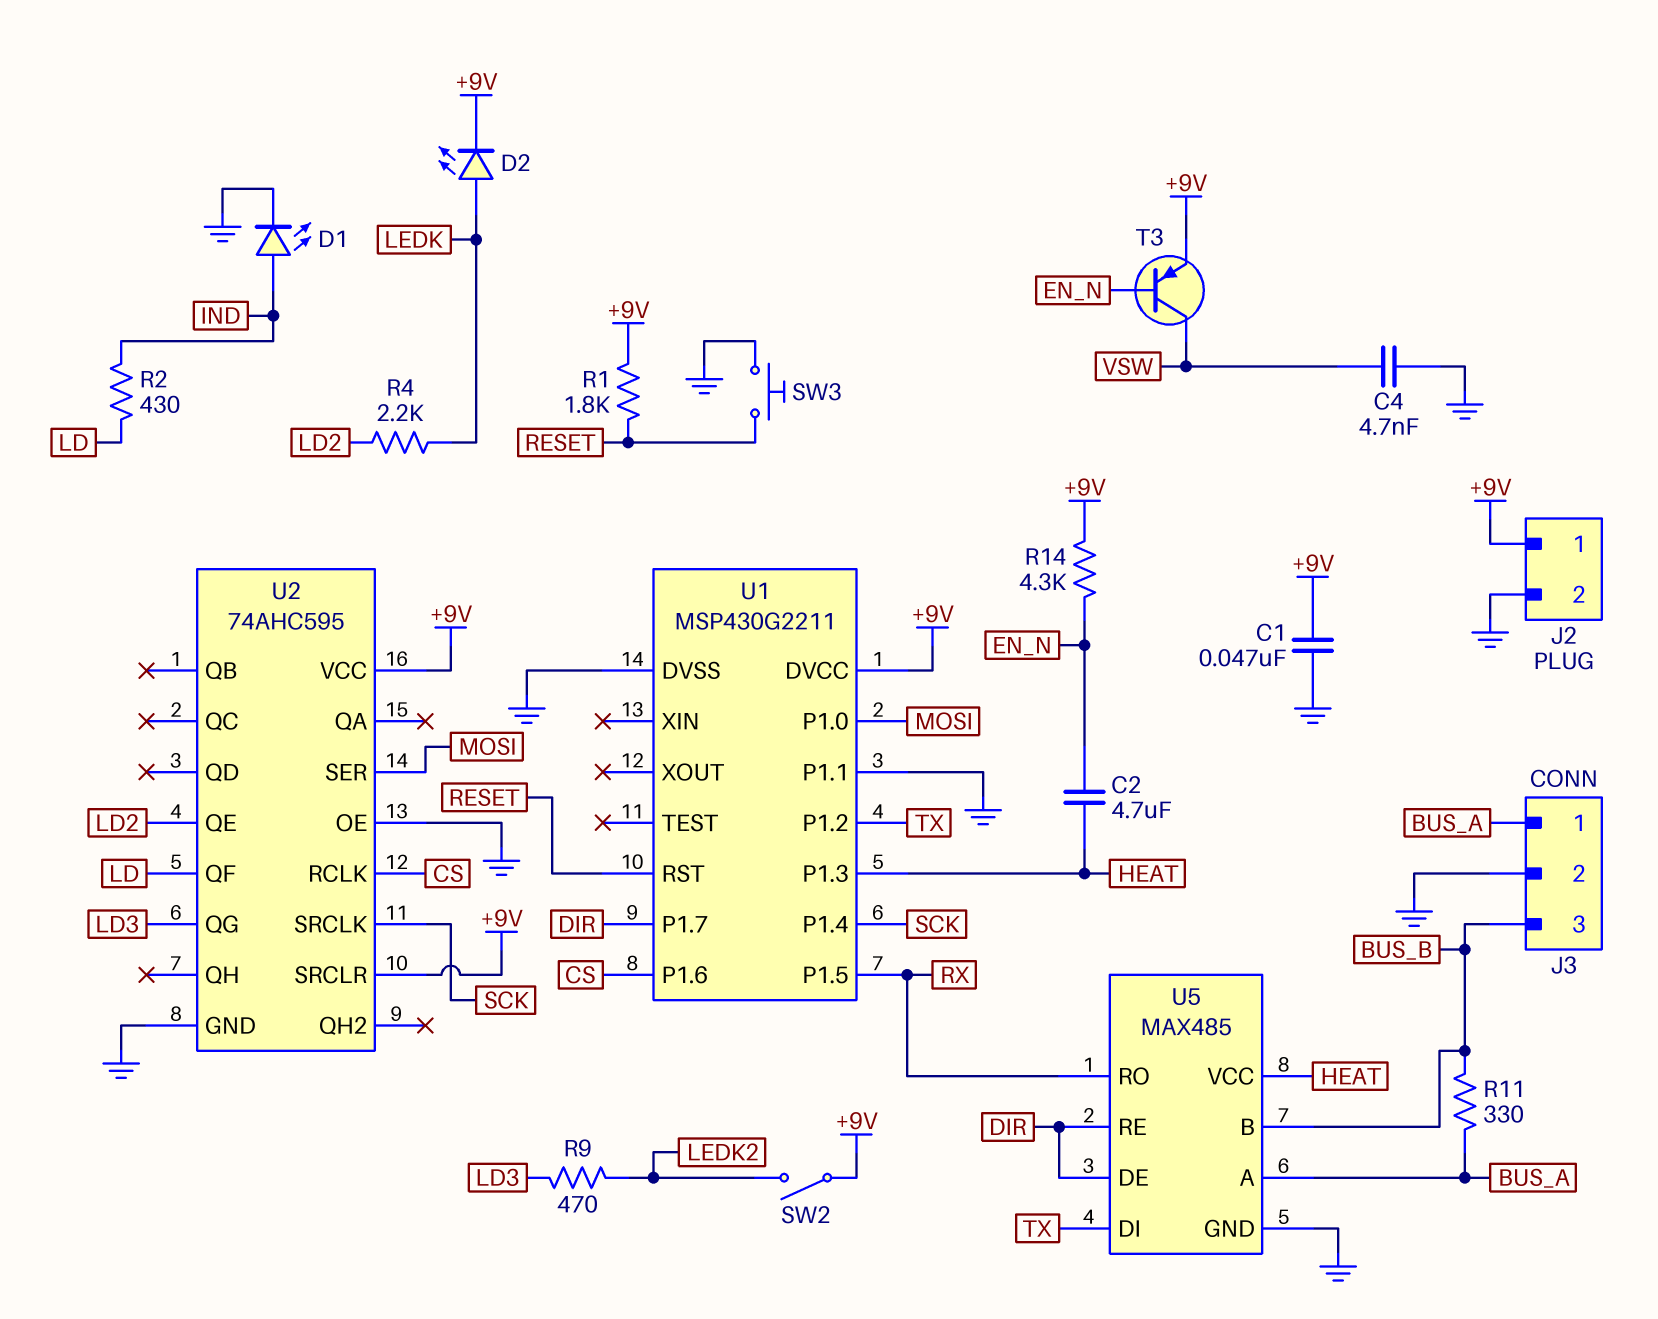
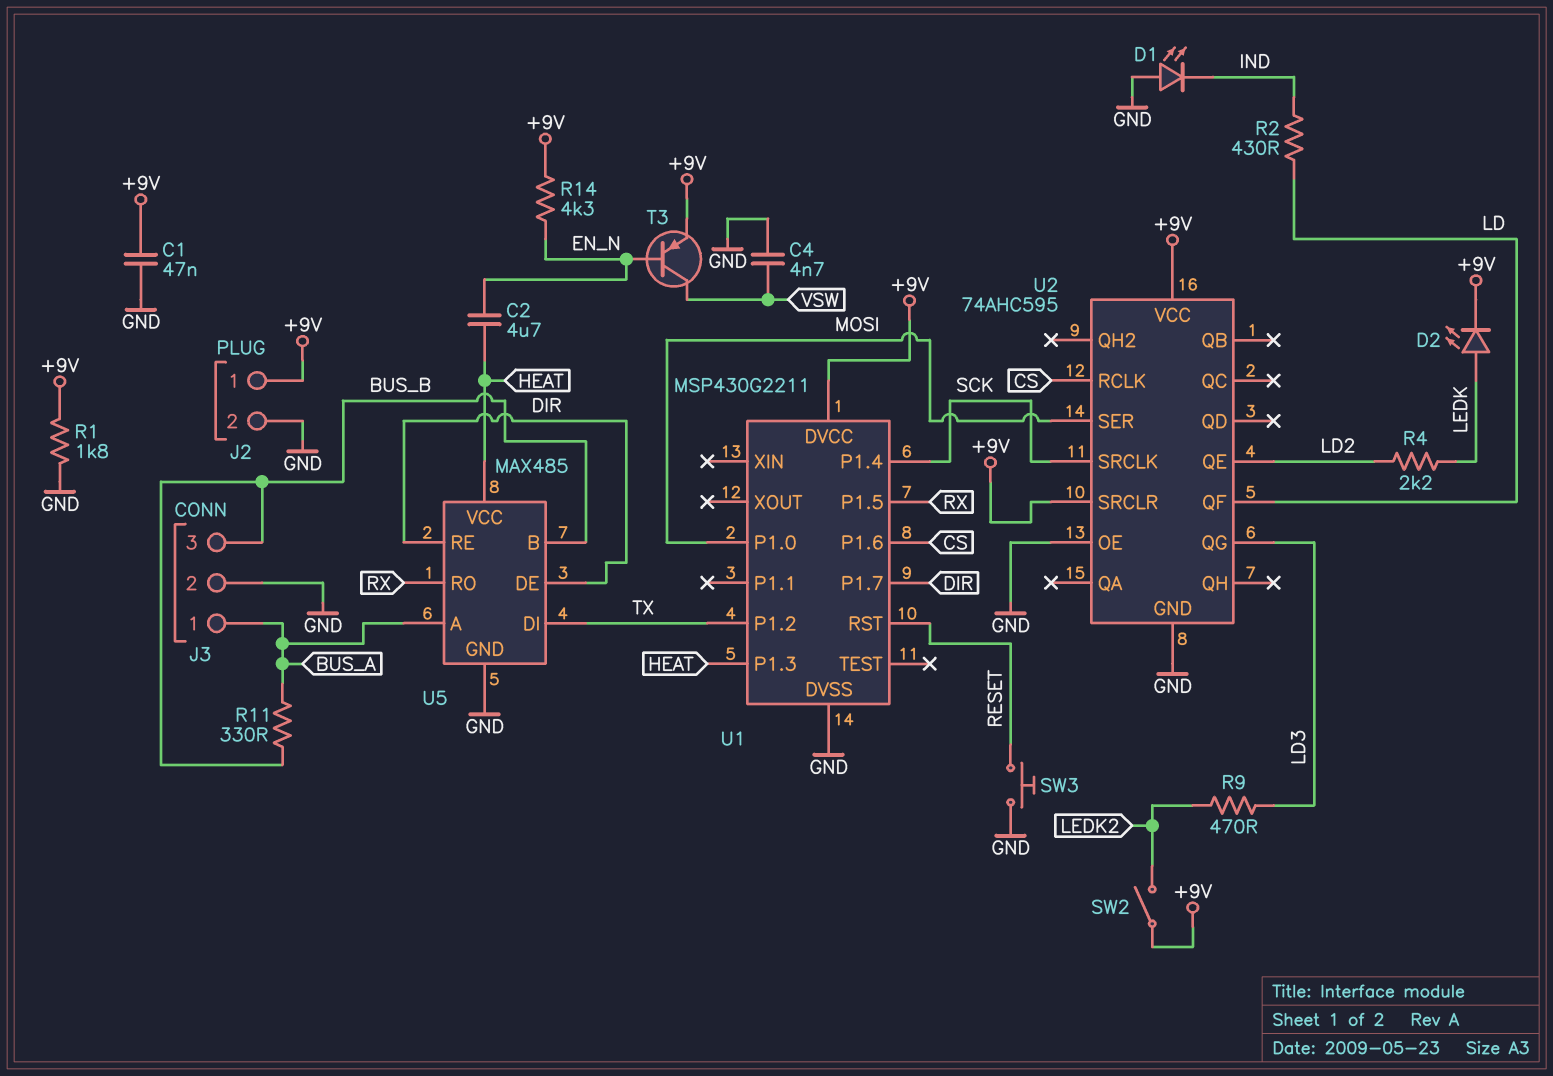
D1: LED (A IND, K GND) -> LED (A GND, K IND)
R1: 1.8k (+9V, RESET) -> 1.8k (+9V, GND)
U1 pin P1.1: GND -> none

